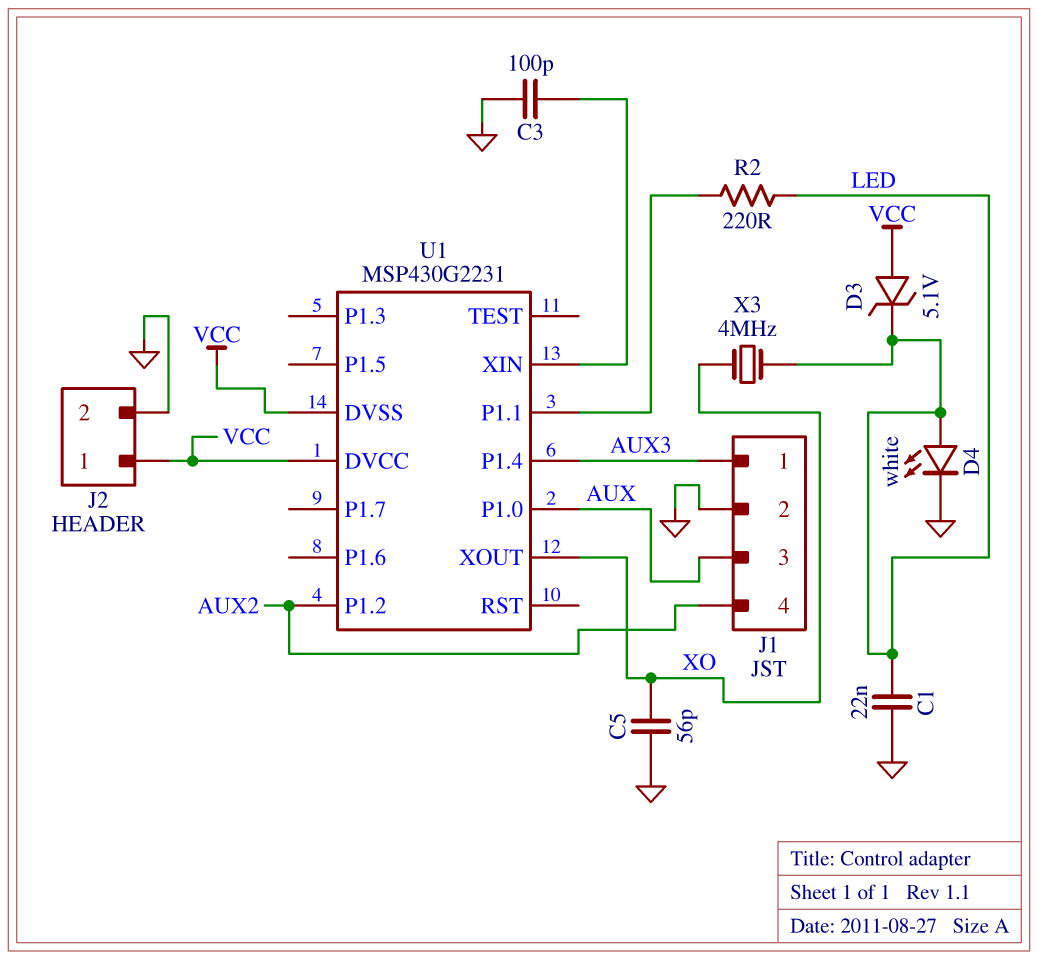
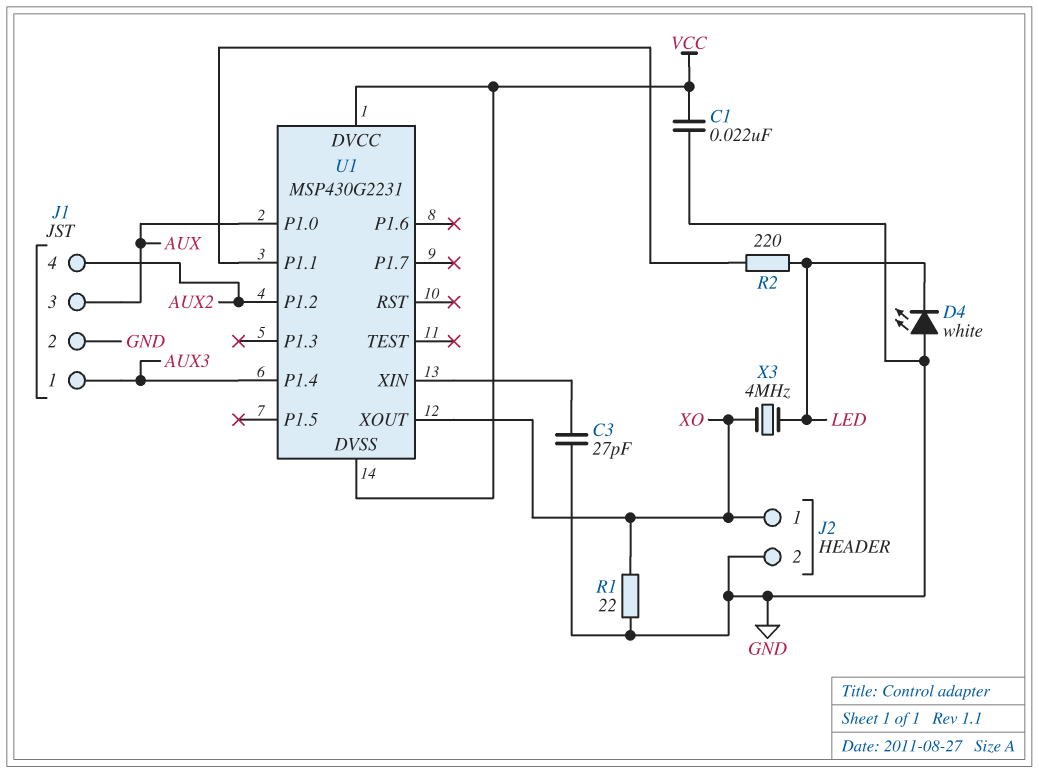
C1: 22nF (GND, LED) -> 22nF (GND, VCC)
C3: 100pF (GND, U1/XIN) -> 27pF (GND, U1/XIN)
C5: 56pF (GND, XO) -> none
D3: zener 5.1V (A VCC, K LED) -> none
D4: LED white (A LED, K GND) -> LED white (A GND, K LED)
J2 pin 1: VCC -> XO
R1: none -> 22 (GND, XO)

